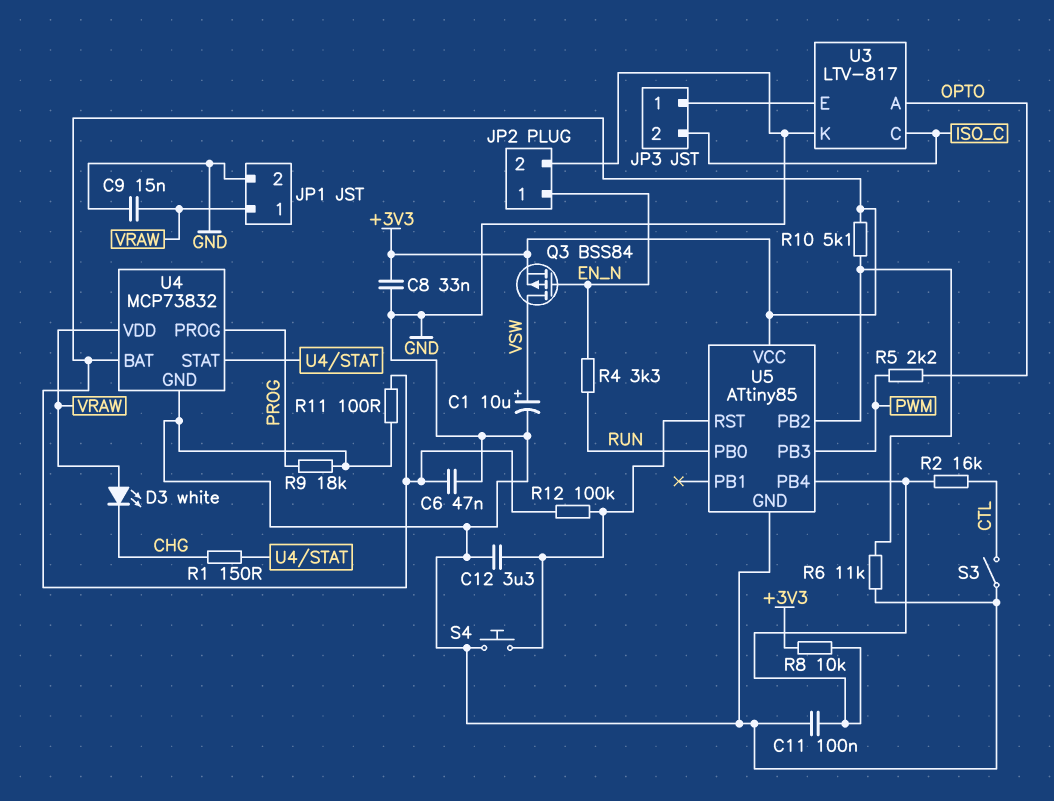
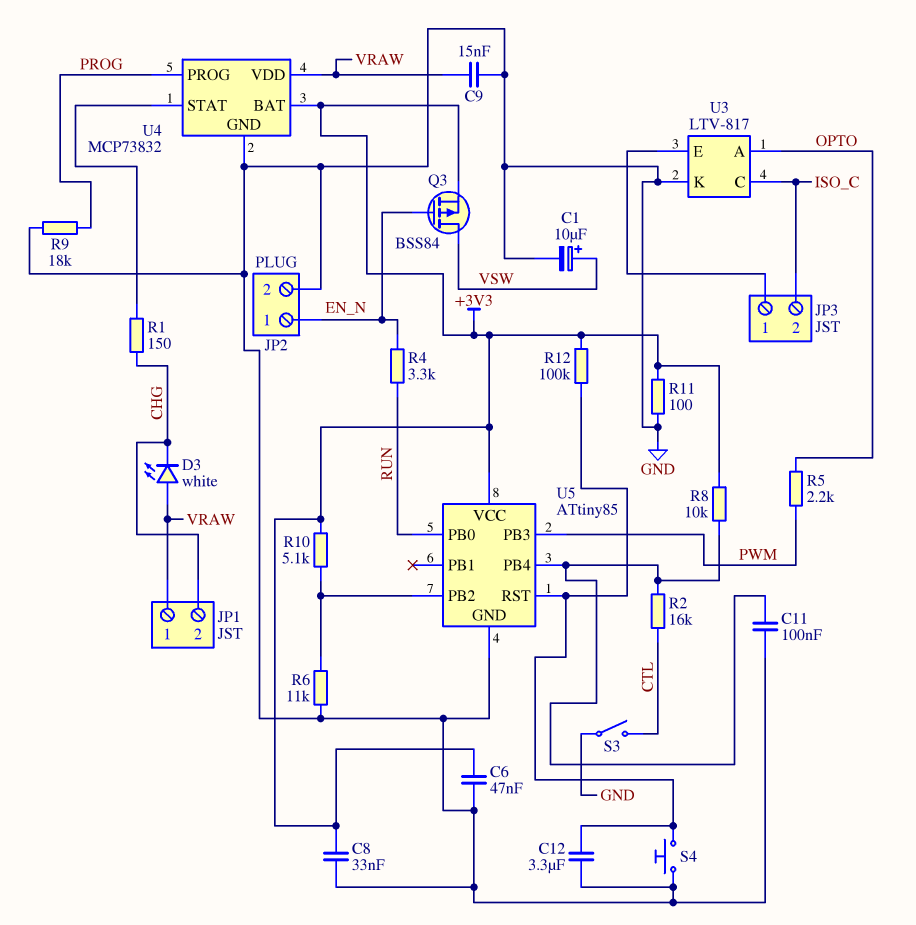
JP1 pin 2: GND -> CHG

